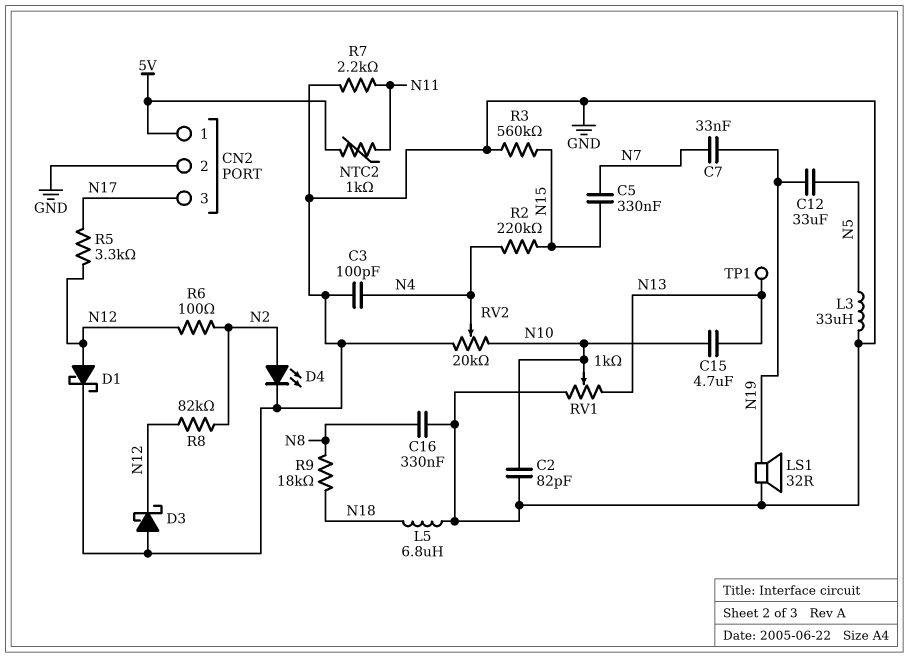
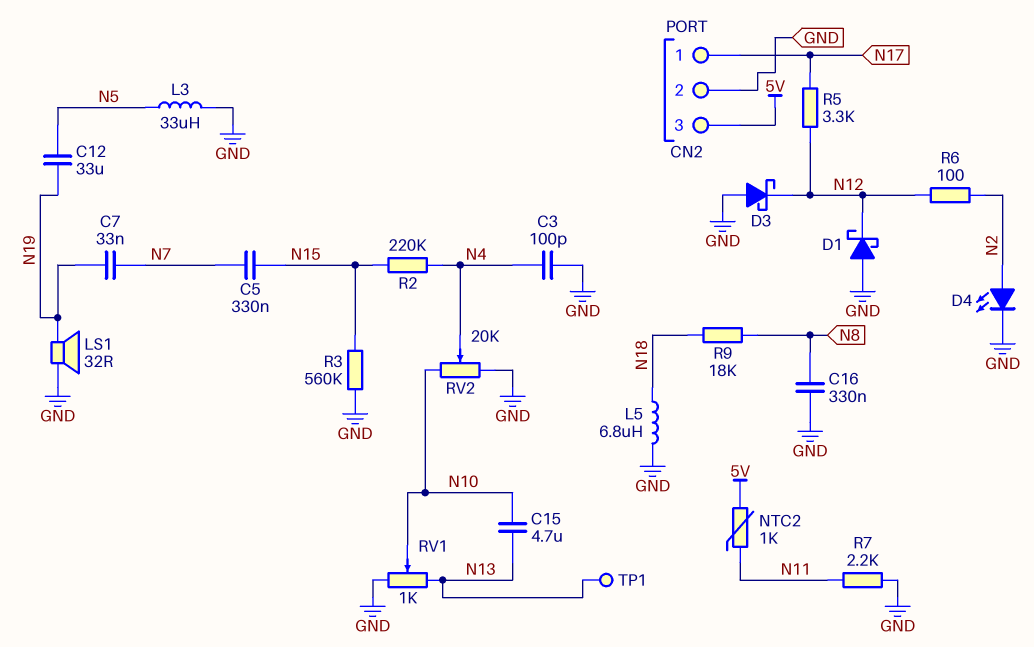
C2: 82pF (GND, N10) -> none
CN2 pin 1: 5V -> N17
CN2 pin 3: N17 -> 5V
D1: schottky (A N12, K GND) -> schottky (A GND, K N12)
R8: 82k (N2, N12) -> none

